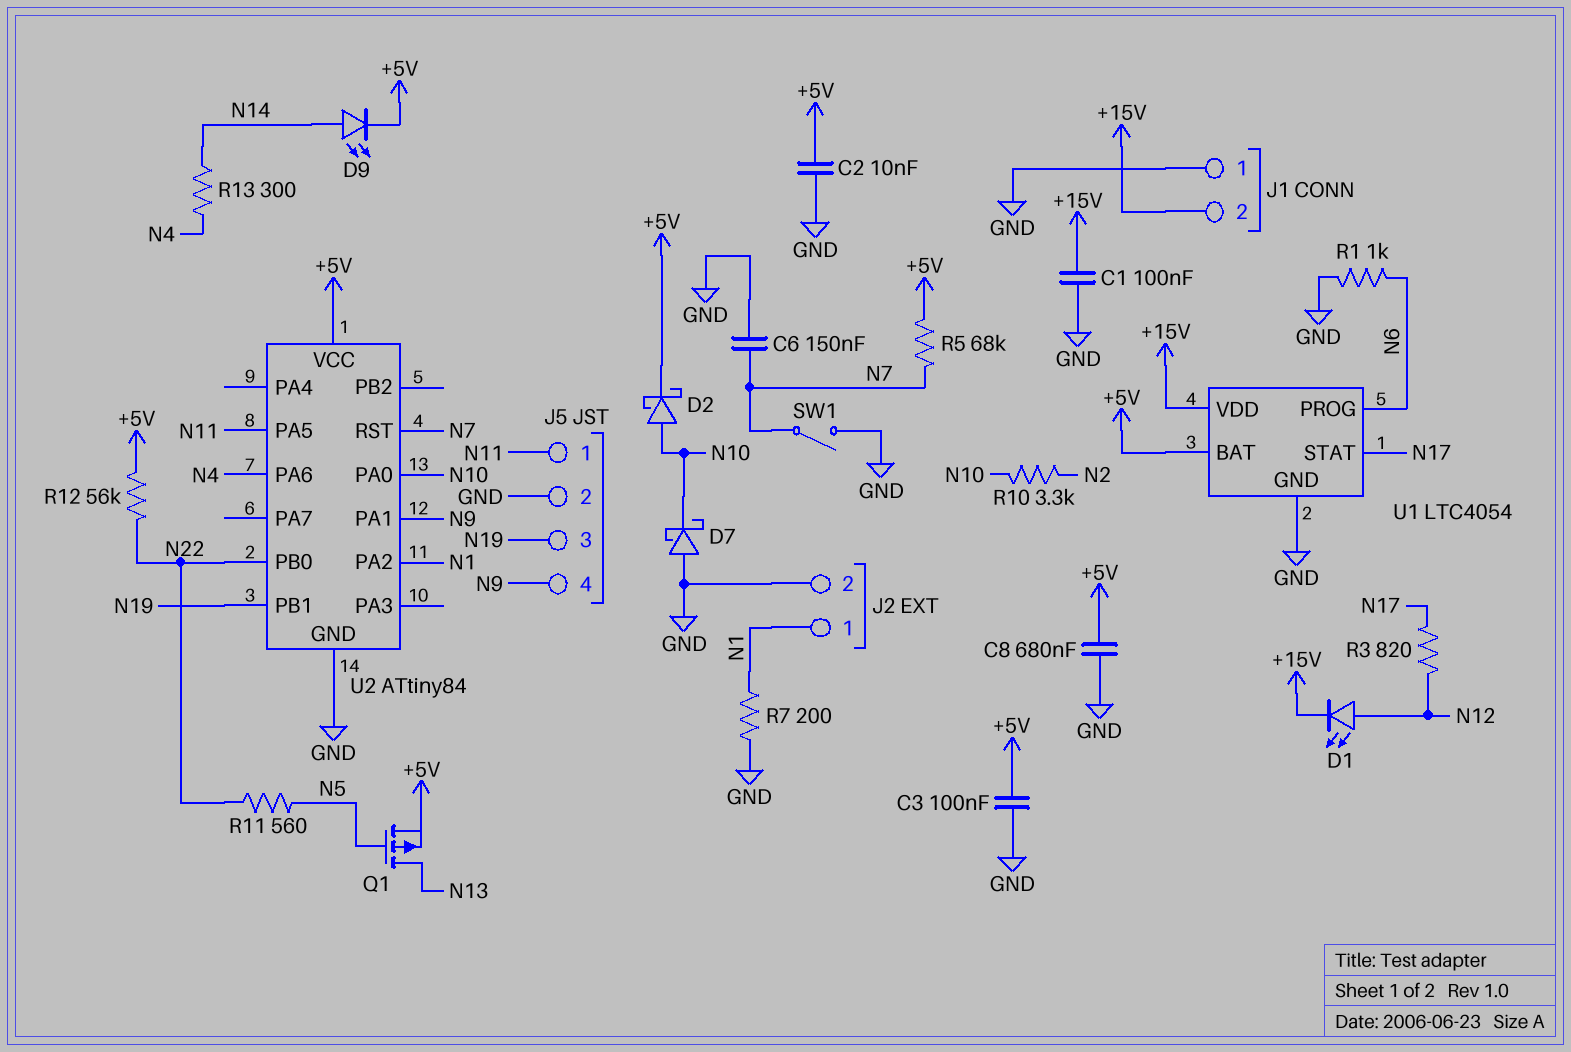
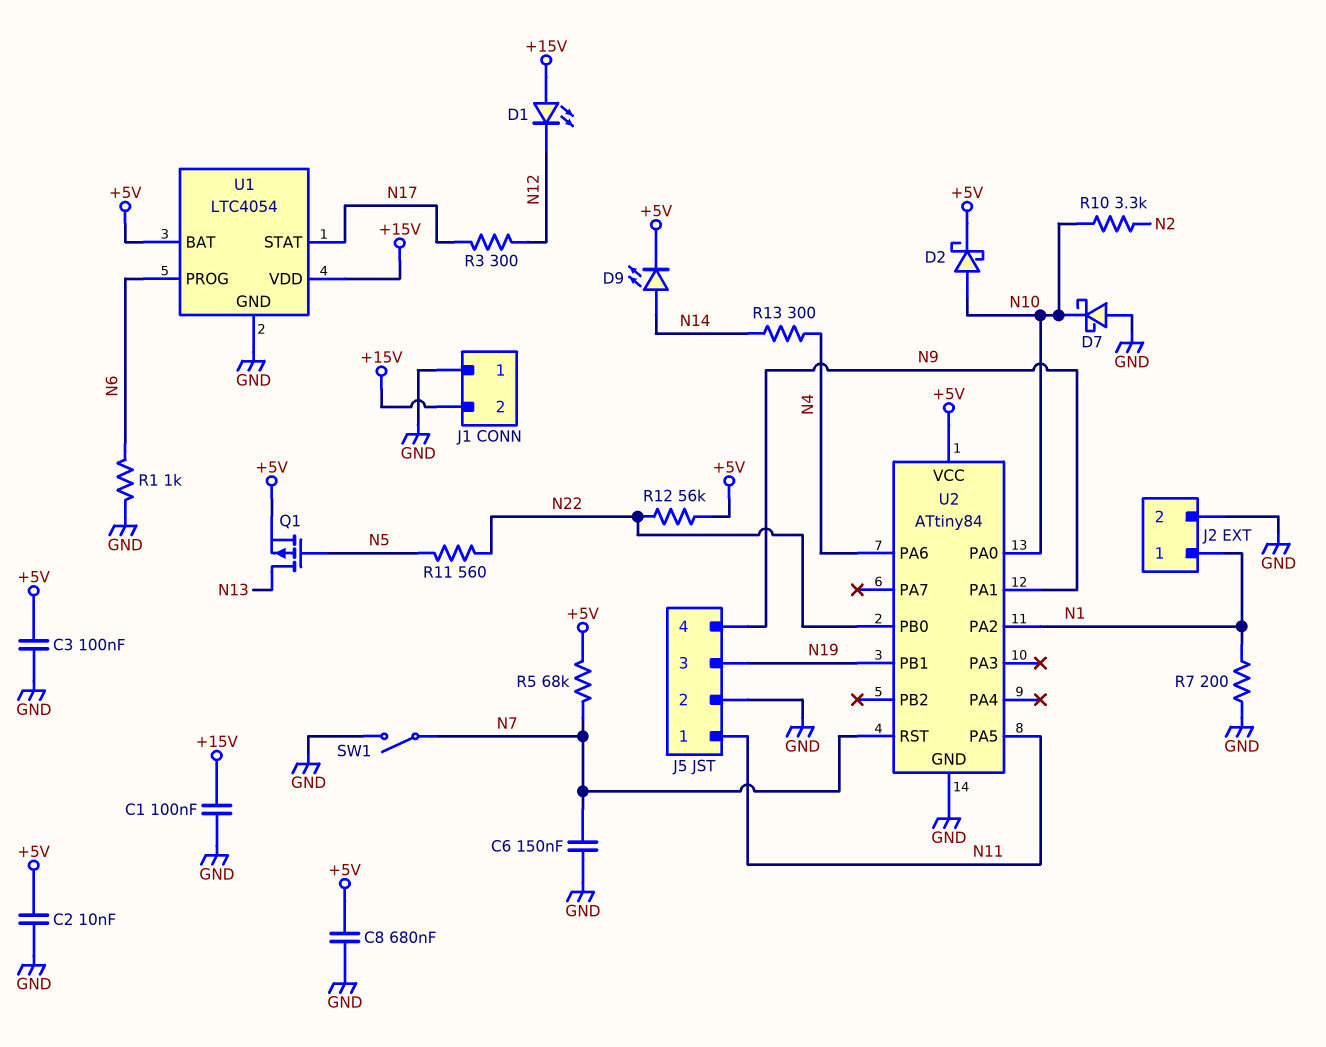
D1: LED (A N12, K +15V) -> LED (A +15V, K N12)
R3: 820 (N12, N17) -> 300 (N12, N17)

